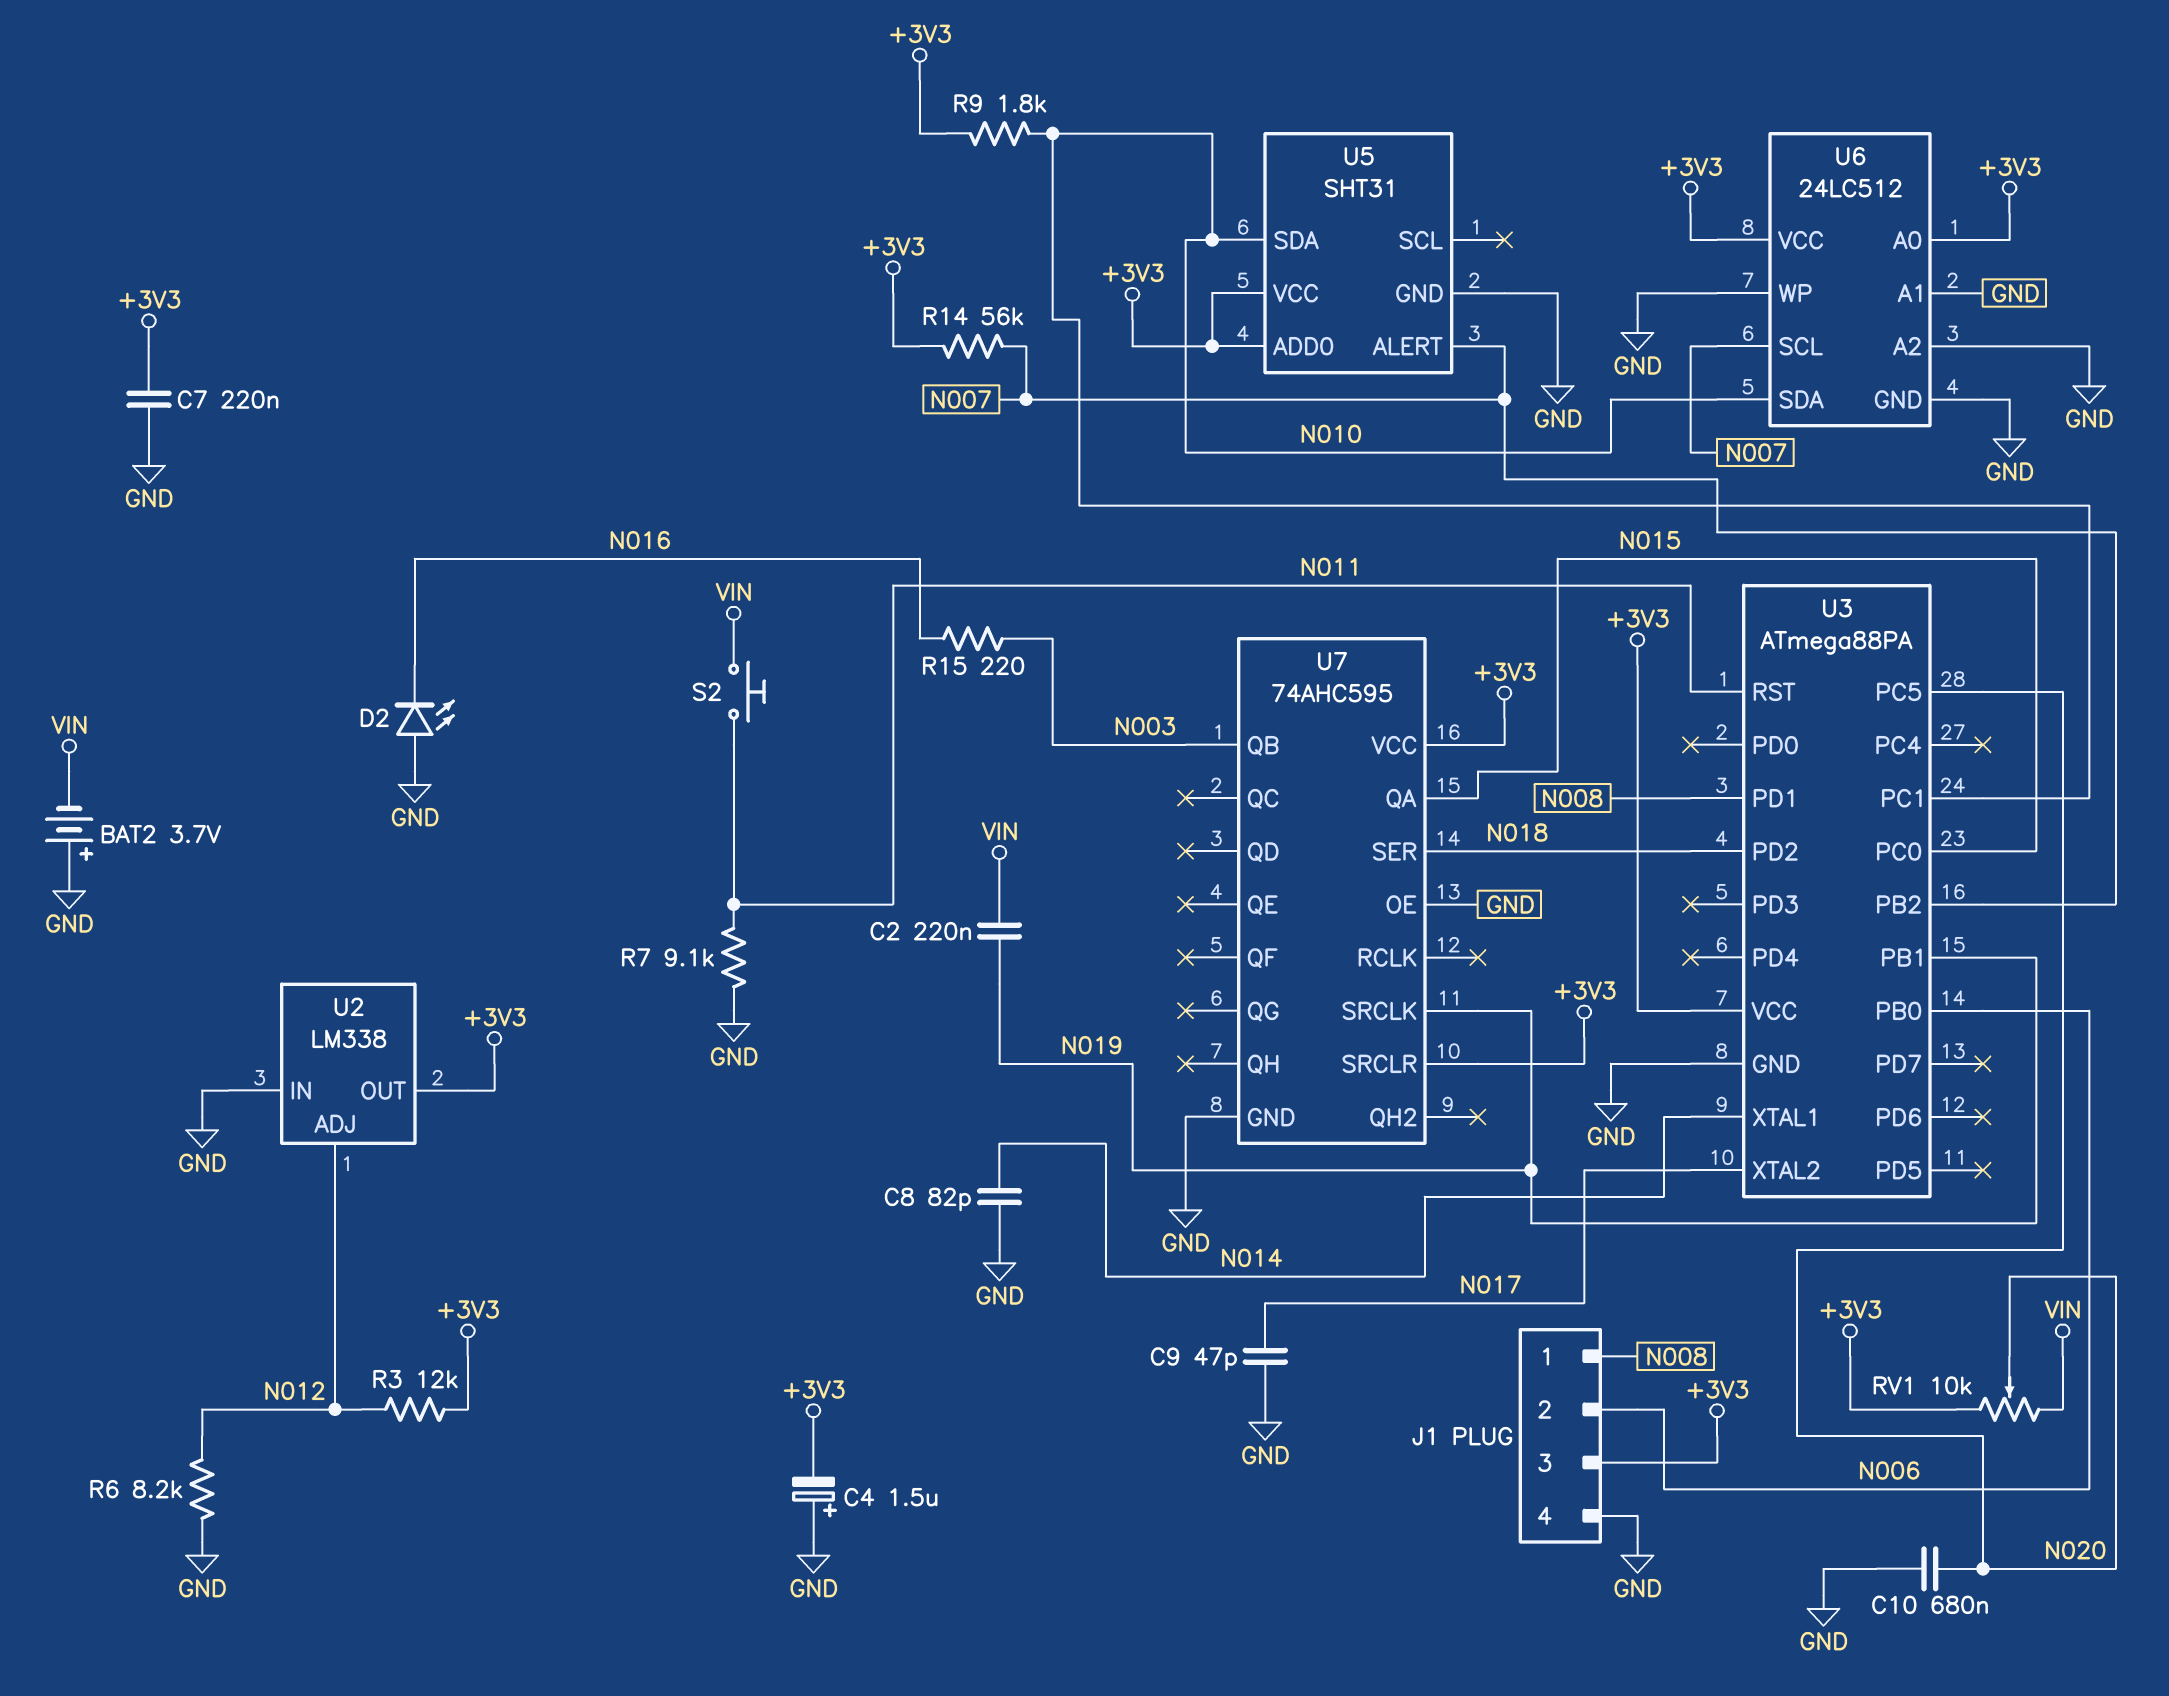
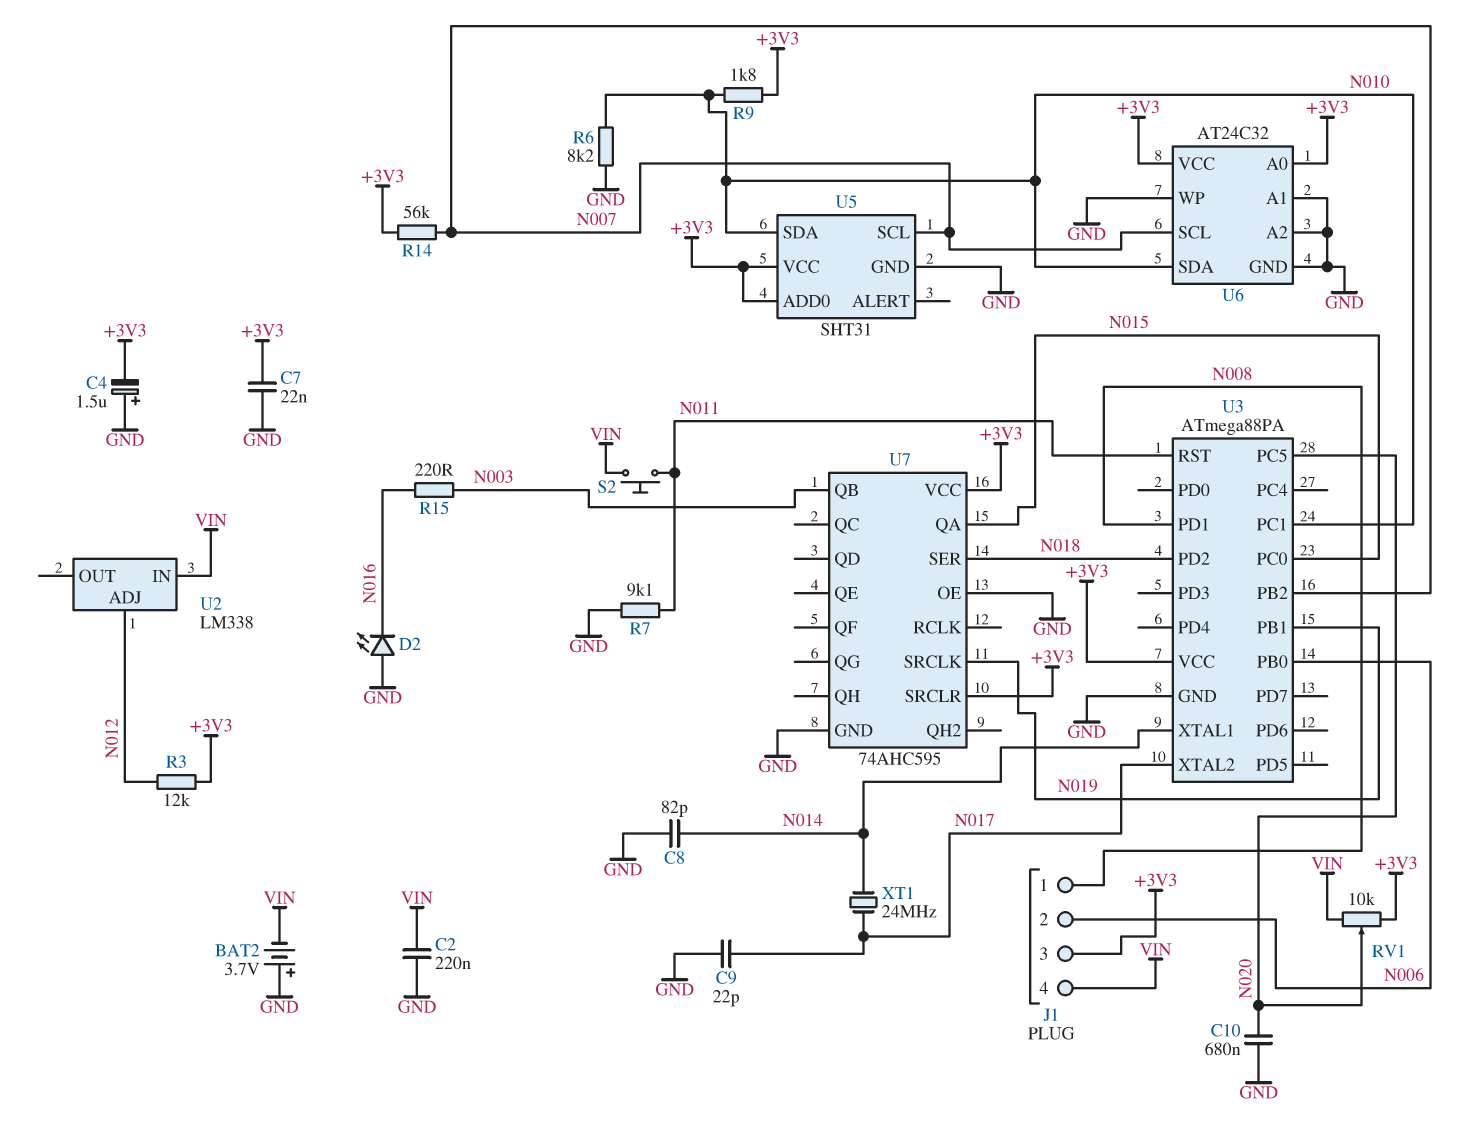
C2: 220nF (N019, VIN) -> 220nF (GND, VIN)
C7: 220nF (+3V3, GND) -> 22nF (+3V3, GND)
C9: 47pF (GND, N017) -> 22pF (GND, N017)
J1 pin 4: GND -> VIN
R6: 8.2k (GND, N012) -> 8.2k (GND, N010)
U2 pin IN: GND -> VIN
U2 pin OUT: +3V3 -> none
U5 pin ALERT: N007 -> none
U5 pin SCL: none -> N007
U6: 24LC512 -> AT24C32
XT1: none -> 24MHz (N014, N017)

